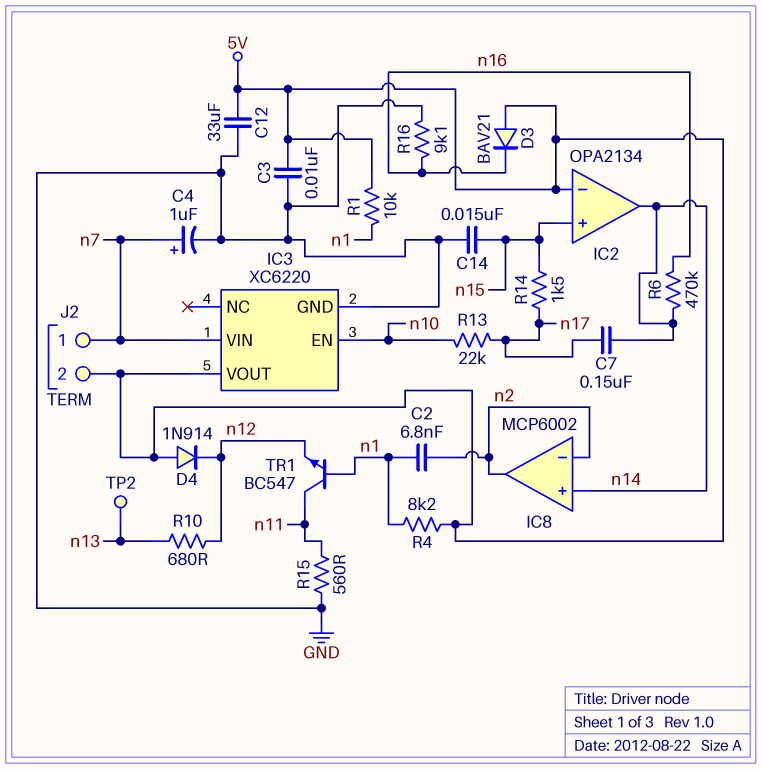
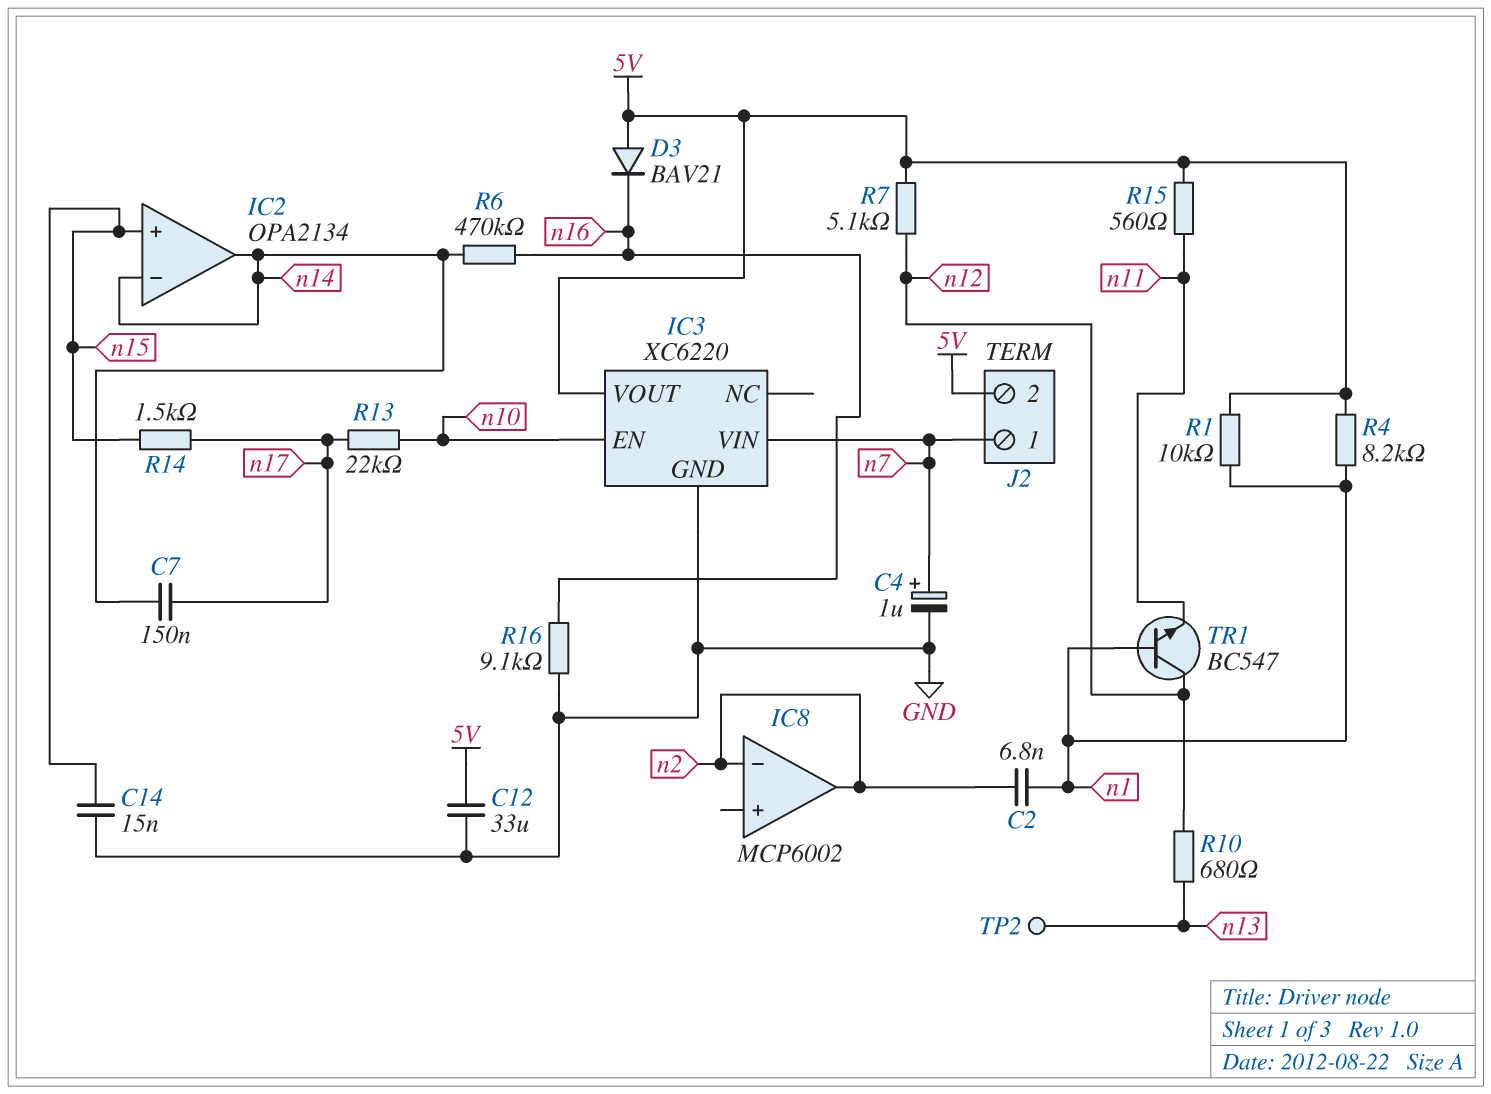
C3: 10nF (5V, GND) -> none
D4: diode 1N914 (A 5V, K n12) -> none
IC2 pin in-: 5V -> n14
IC8 pin in+: n14 -> none
R7: none -> 5.1k (5V, n12)
R15: 560 (GND, n11) -> 560 (5V, n11)
TR1: NPN BC547 (B n1, C n11, E n12) -> NPN BC547 (B n1, C n12, E n11)

